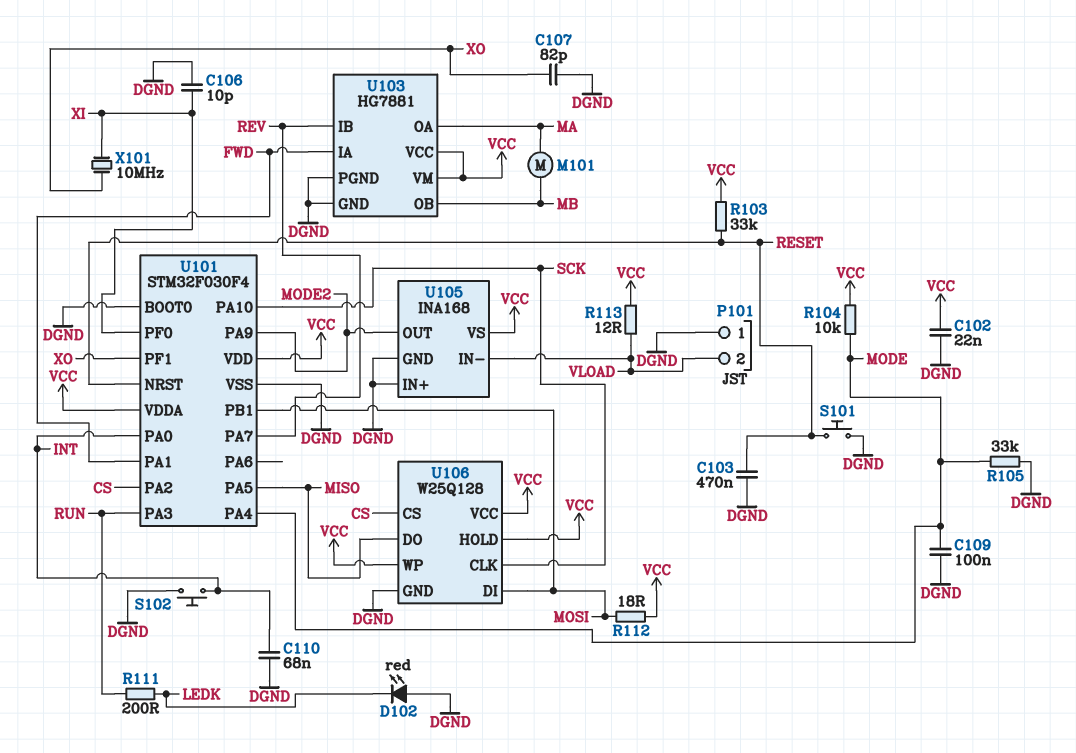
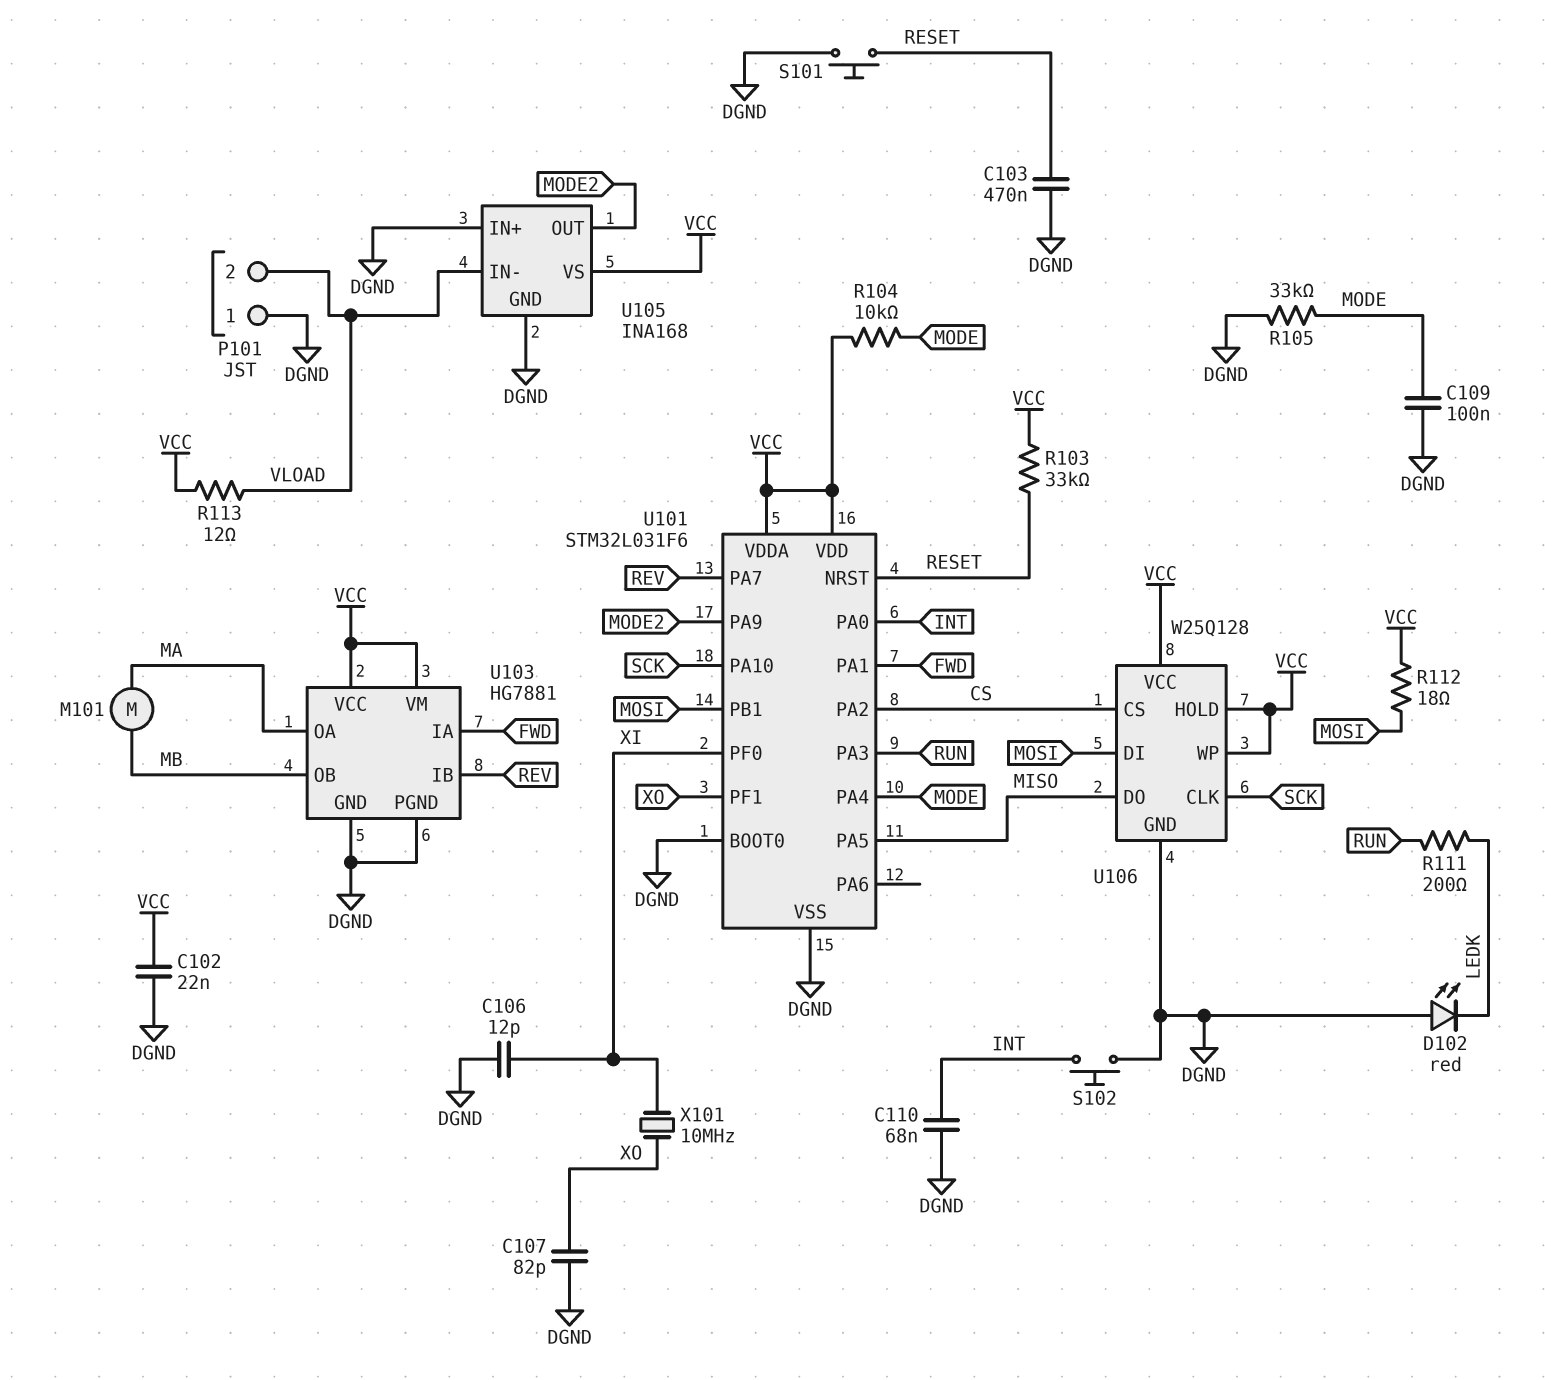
C106: 10pF (DGND, XI) -> 12pF (DGND, XI)
U101: STM32F030F4 -> STM32L031F6

